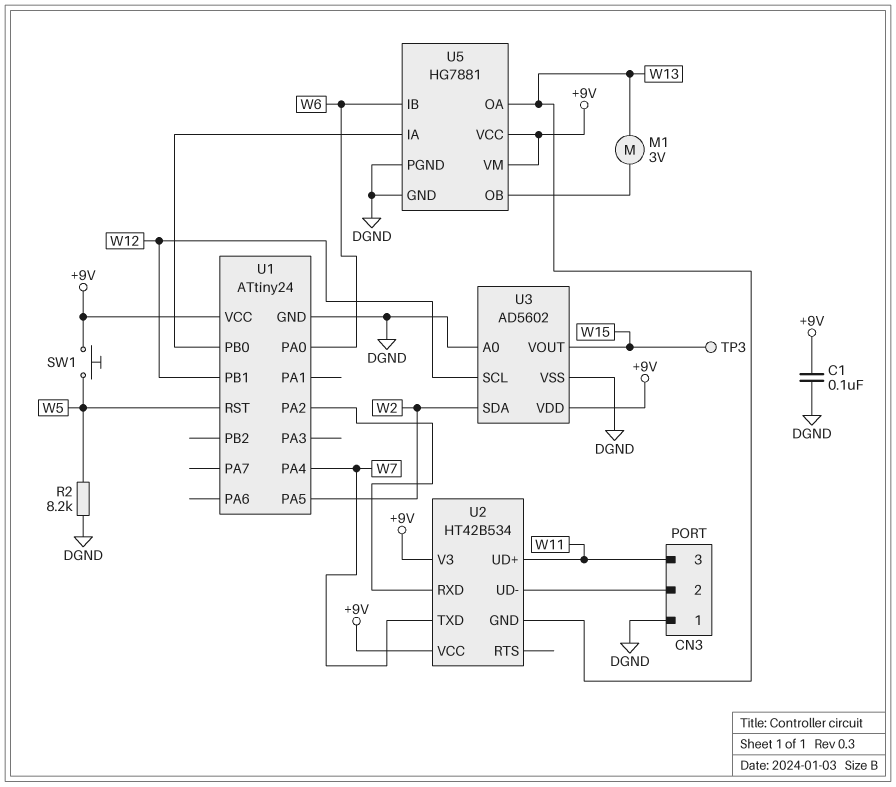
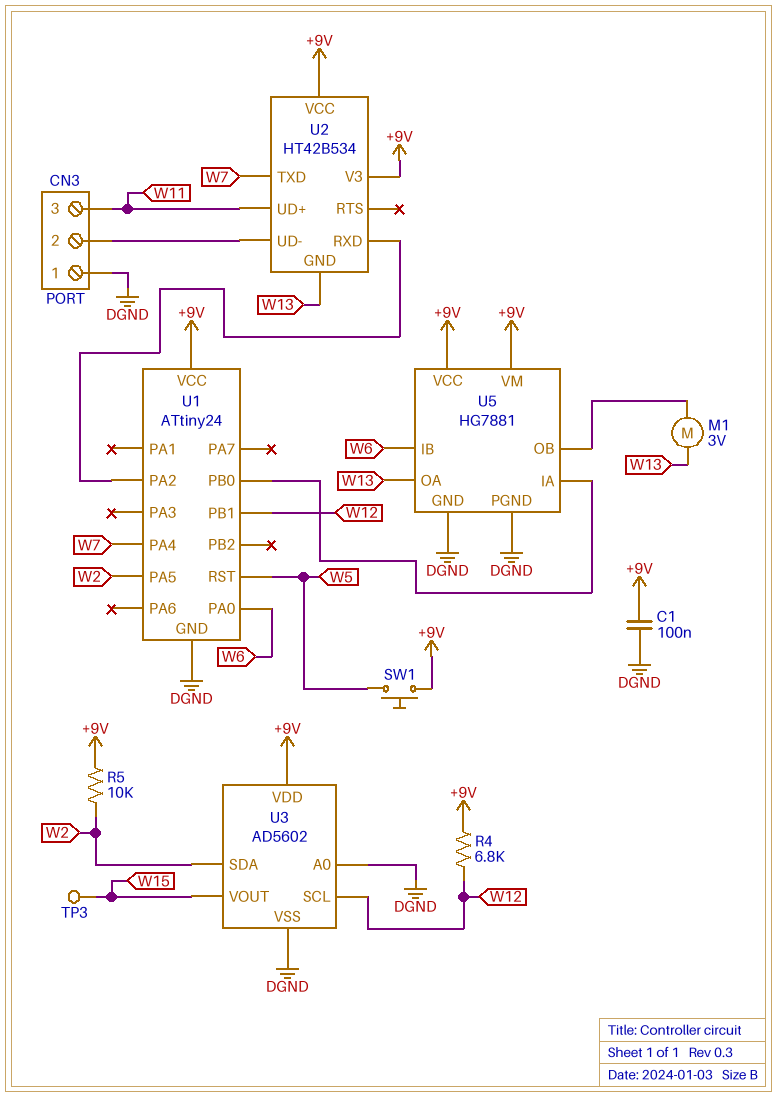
R2: 8.2k (DGND, W5) -> none
R4: none -> 6.8k (+9V, W12)
R5: none -> 10k (+9V, W2)

